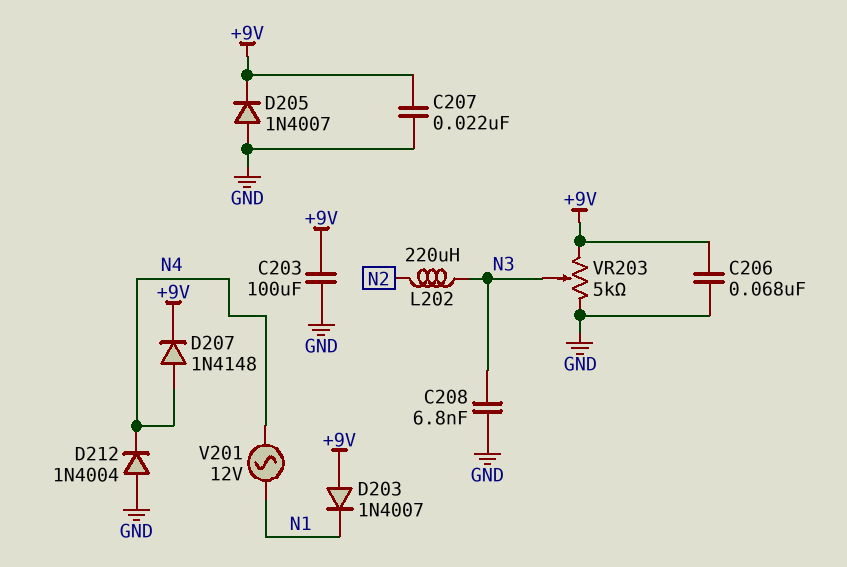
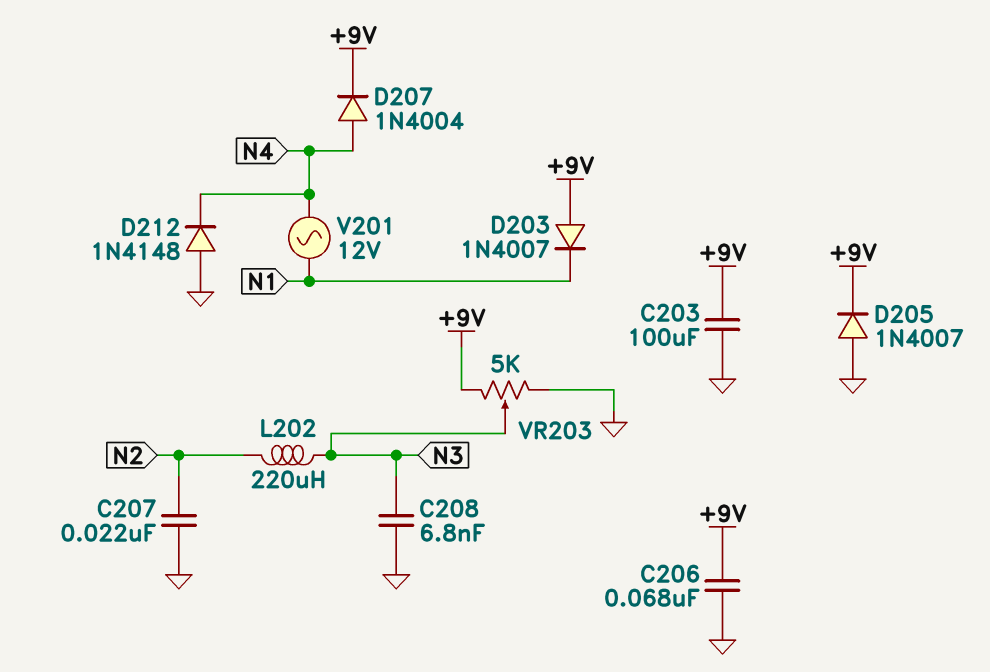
C207: 22nF (+9V, GND) -> 22nF (GND, N2)
D207: diode 1N4148 (A N4, K +9V) -> diode 1N4004 (A N4, K +9V)
D212: diode 1N4004 (A GND, K N4) -> diode 1N4148 (A GND, K N4)

